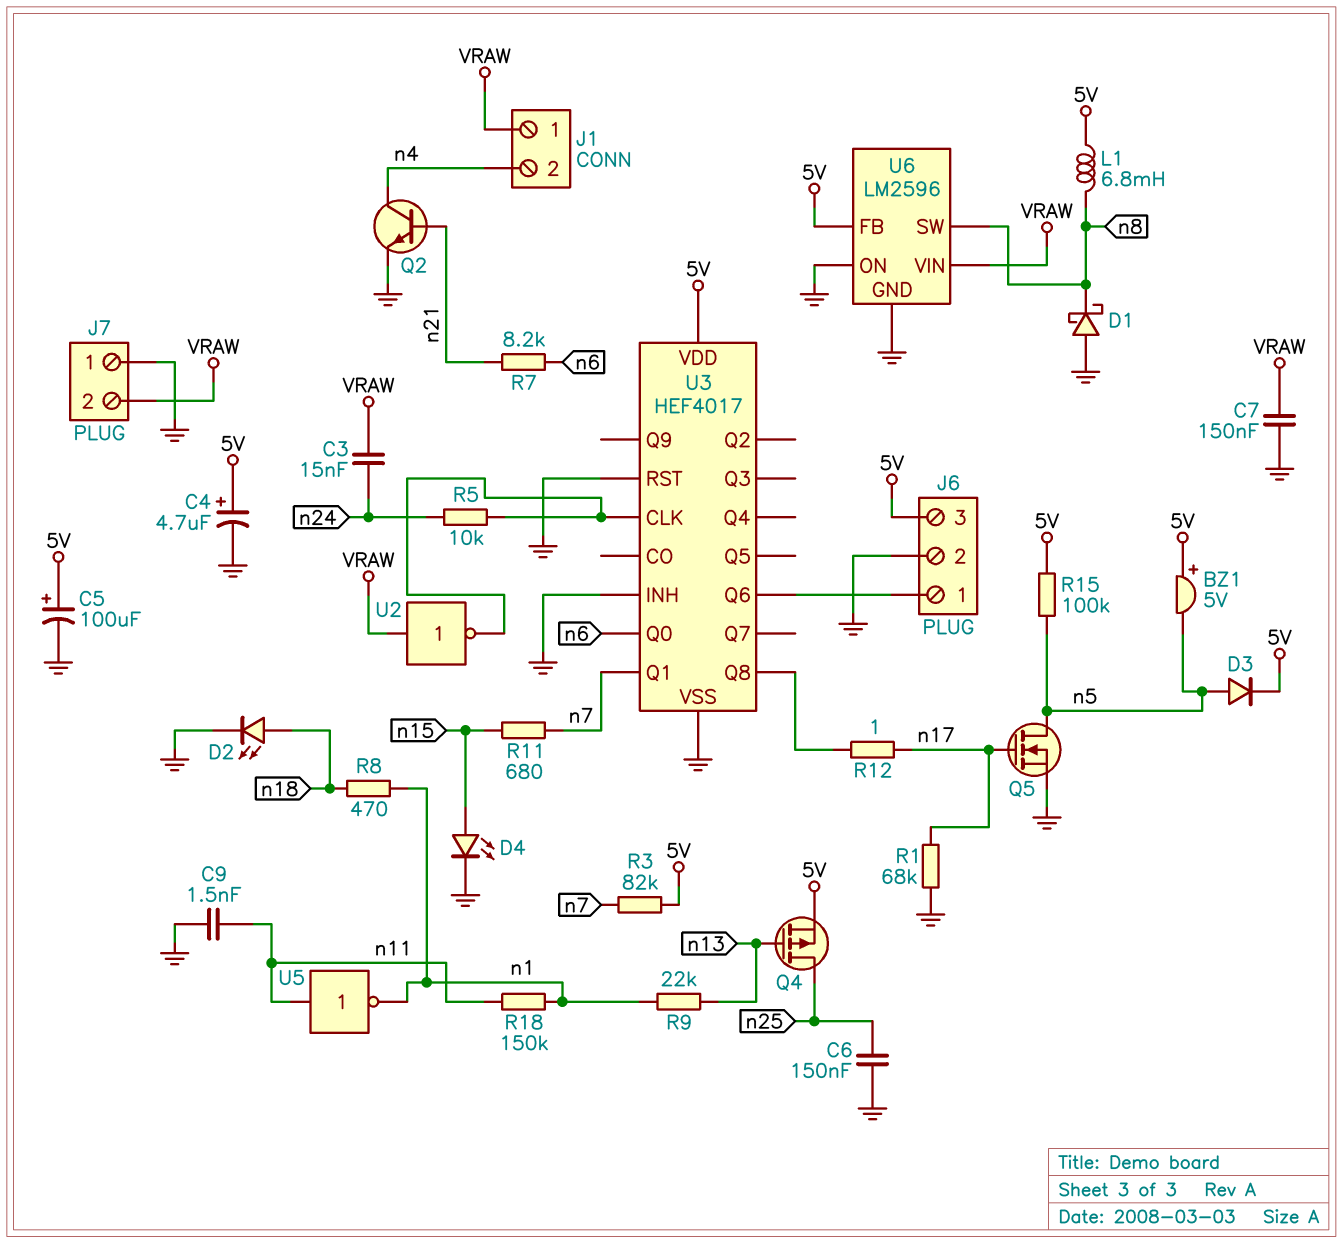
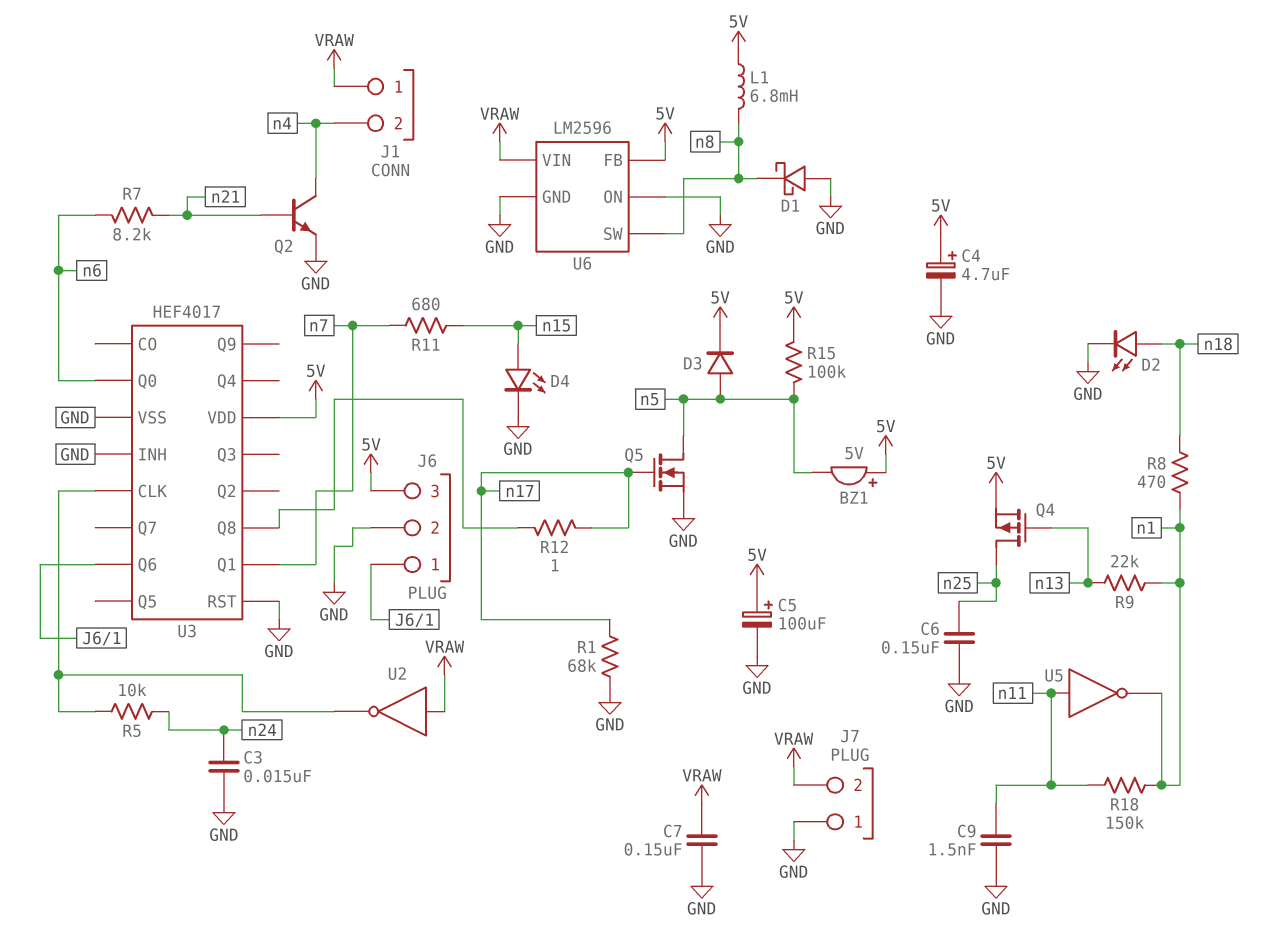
C3: 15nF (VRAW, n24) -> 15nF (GND, n24)
R3: 82k (5V, n7) -> none

